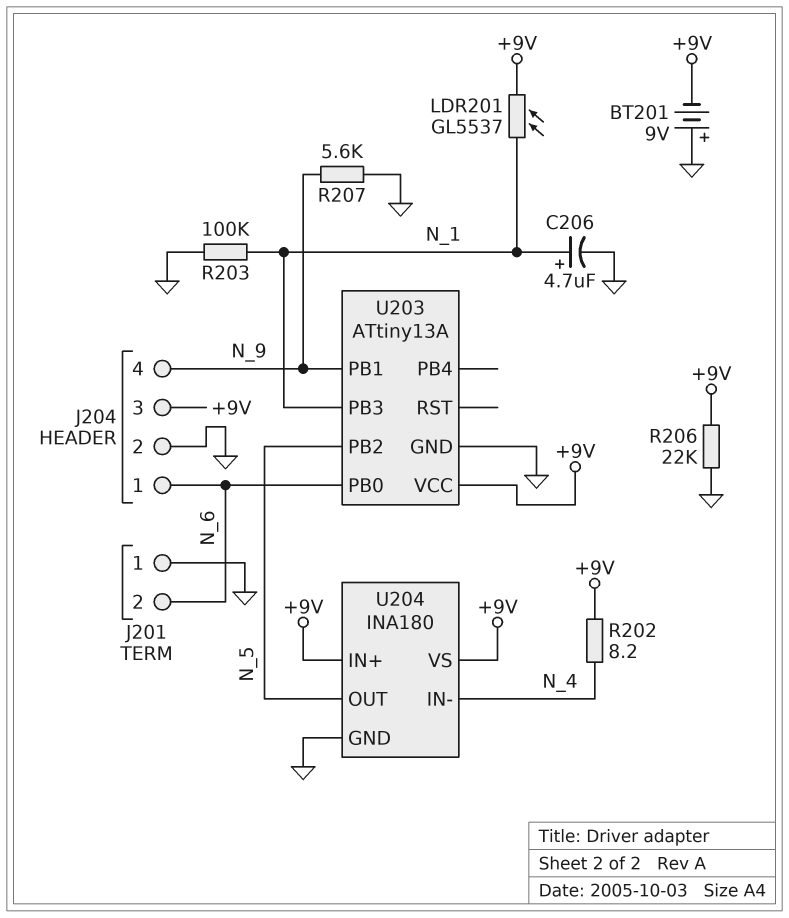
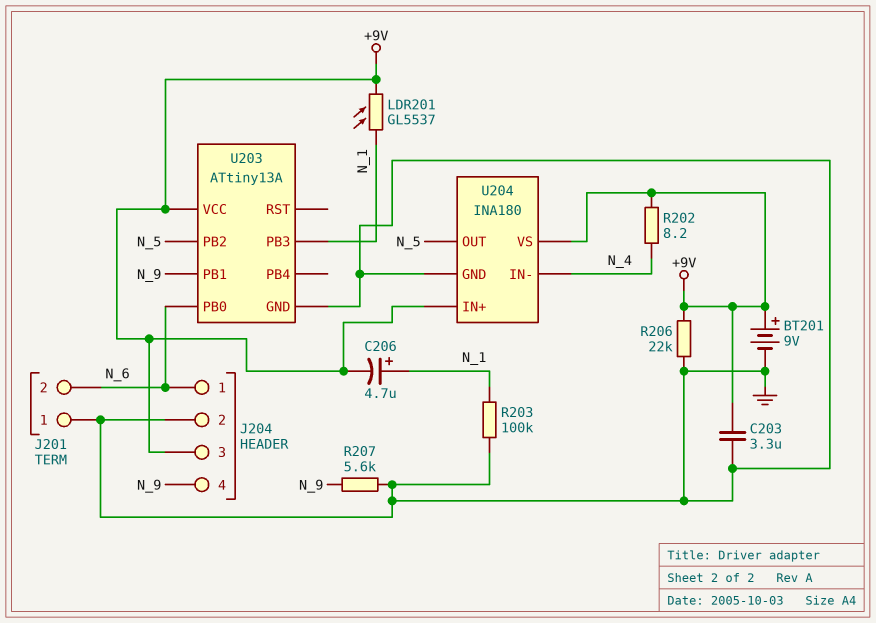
BT201: 9V (plus GND, minus +9V) -> 9V (plus +9V, minus GND)
C203: none -> 3.3uF (+9V, GND)
C206: 4.7uF (plus N_1, minus GND) -> 4.7uF (plus N_1, minus +9V)

